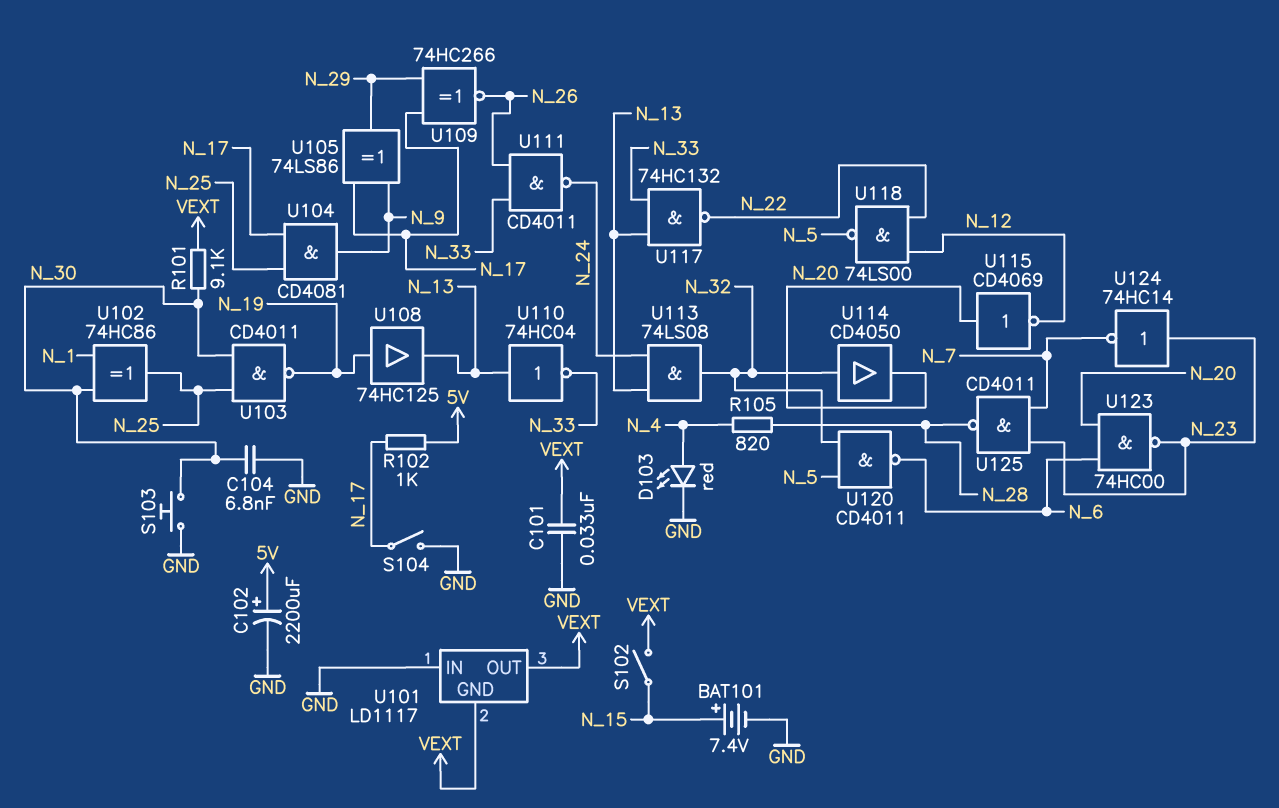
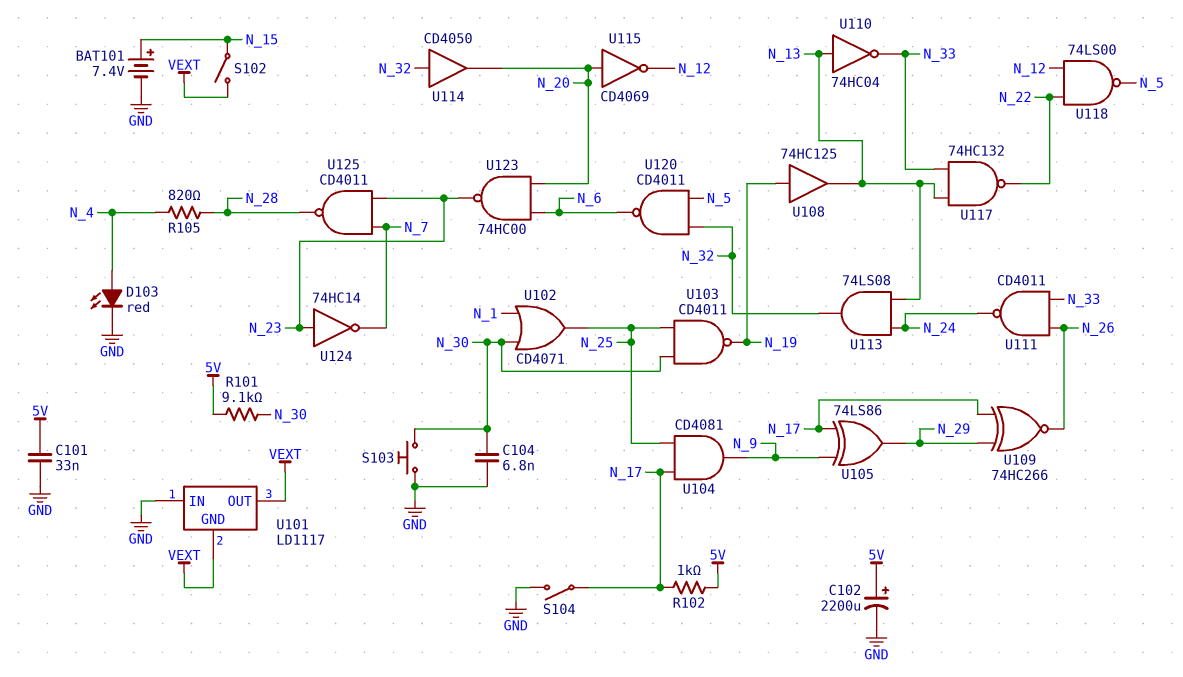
C101: 33nF (GND, VEXT) -> 33nF (5V, GND)
R101: 9.1k (N_30, VEXT) -> 9.1k (5V, N_30)
U102: XOR 74HC86 (in N_1, in N_30, out N_25) -> OR CD4071 (in N_1, in N_30, out N_25)

